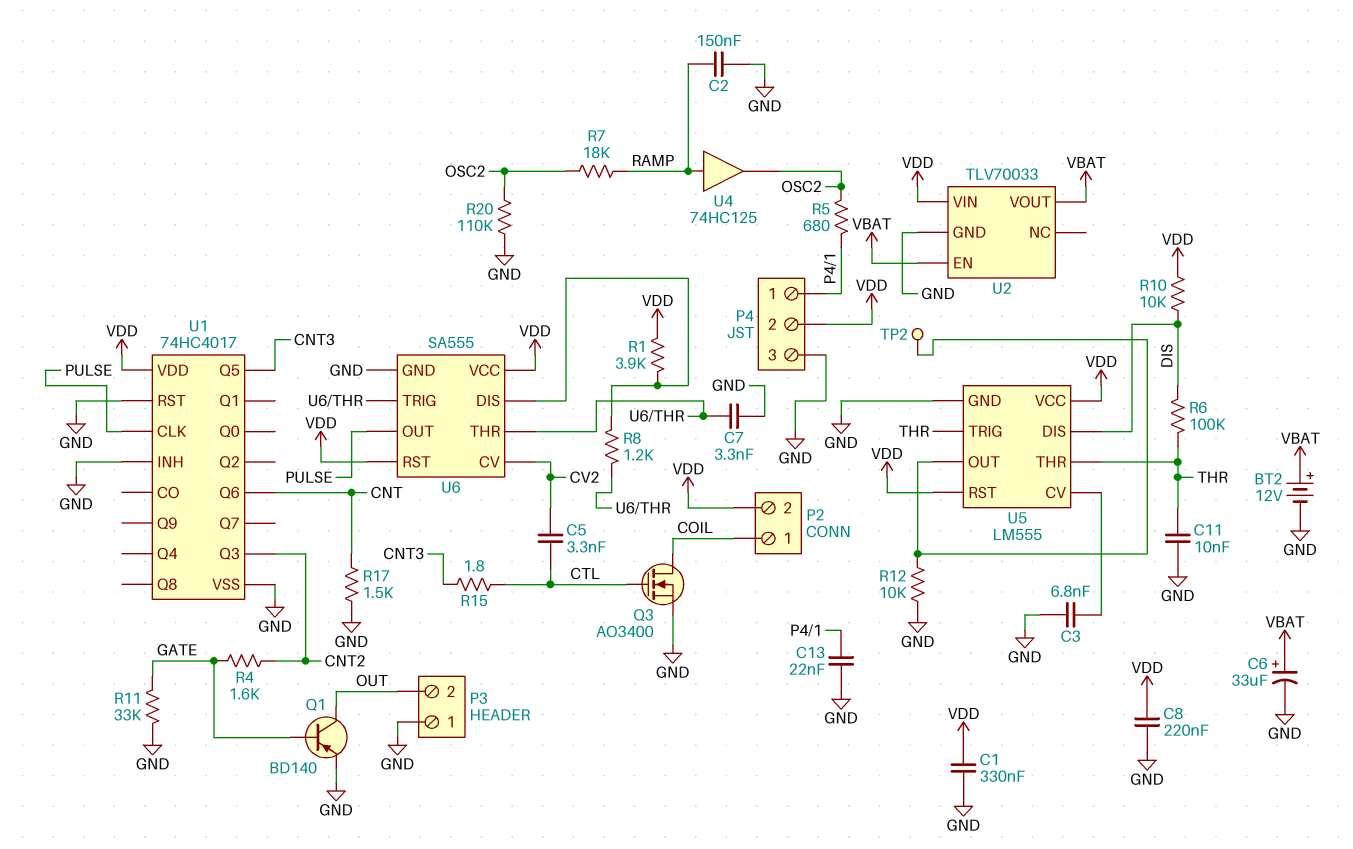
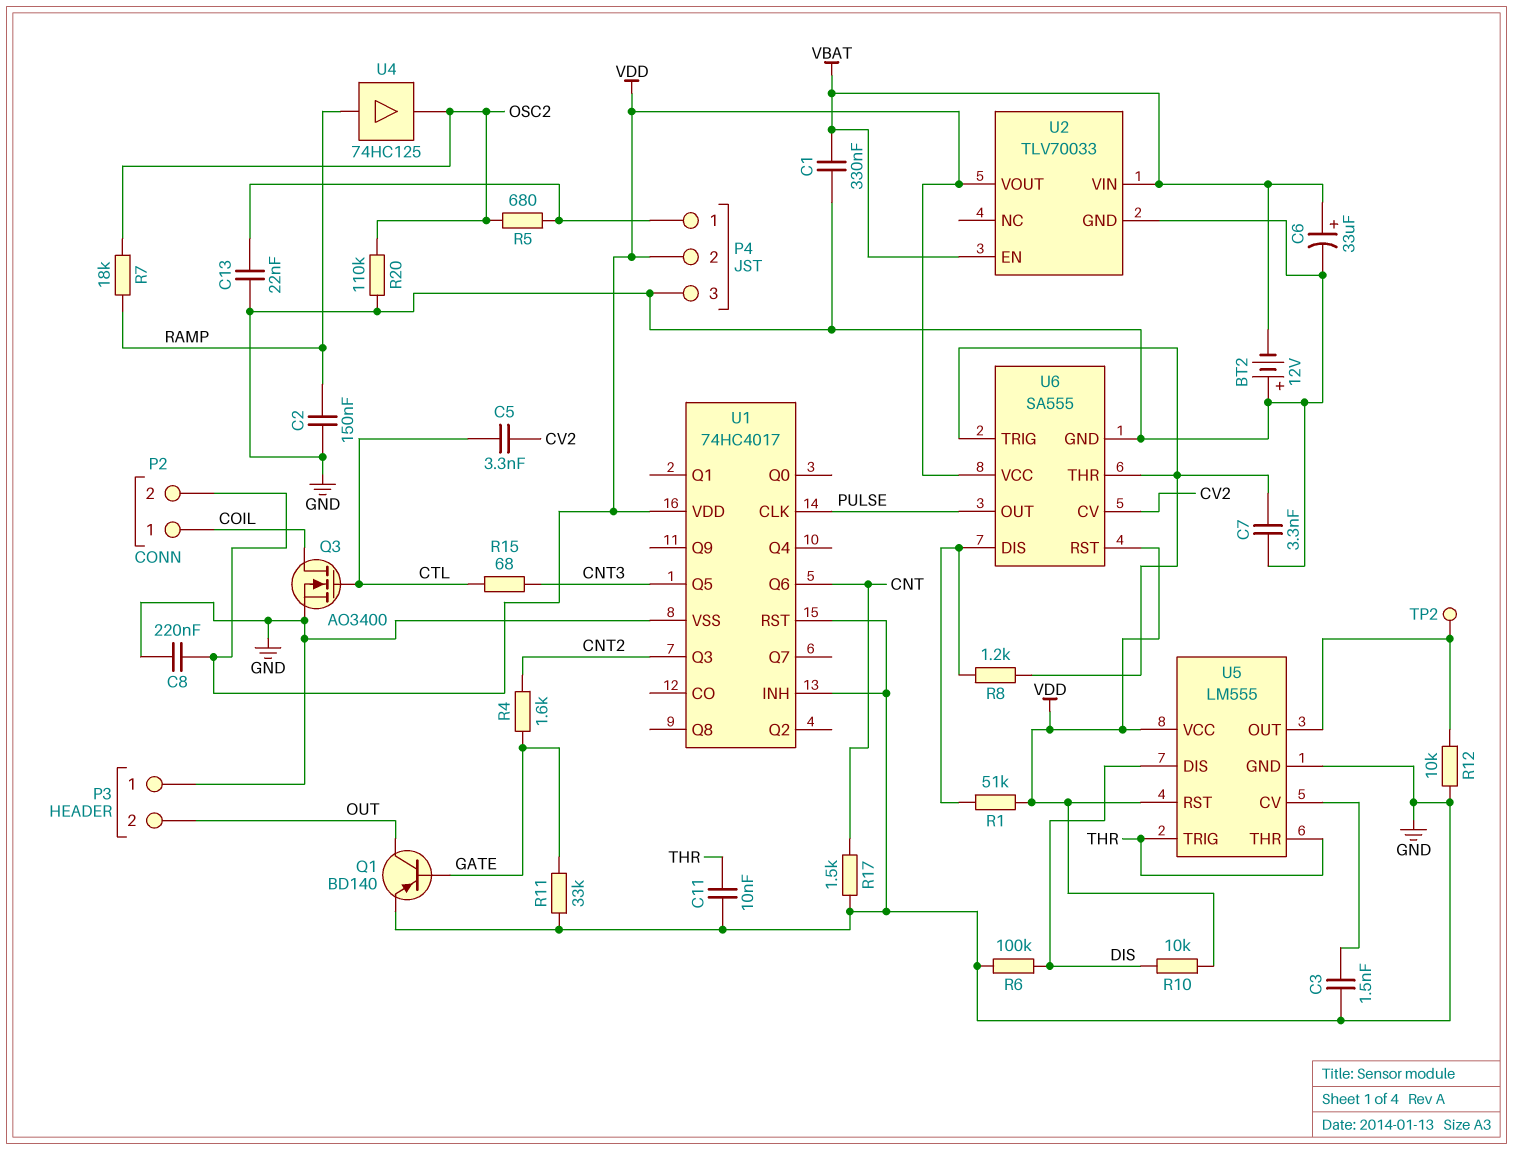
BT2: 12V (plus VBAT, minus GND) -> 12V (plus GND, minus VBAT)
C1: 330nF (GND, VDD) -> 330nF (GND, VBAT)
C3: 6.8nF (GND, U5/CV) -> 1.5nF (GND, U5/CV)
R1: 3.9k (U6/DIS, VDD) -> 51k (U6/DIS, VDD)
R6: 100k (DIS, THR) -> 100k (DIS, GND)
R15: 1.8 (CNT3, CTL) -> 68 (CNT3, CTL)
U2 pin VIN: VDD -> VBAT
U2 pin VOUT: VBAT -> VDD

